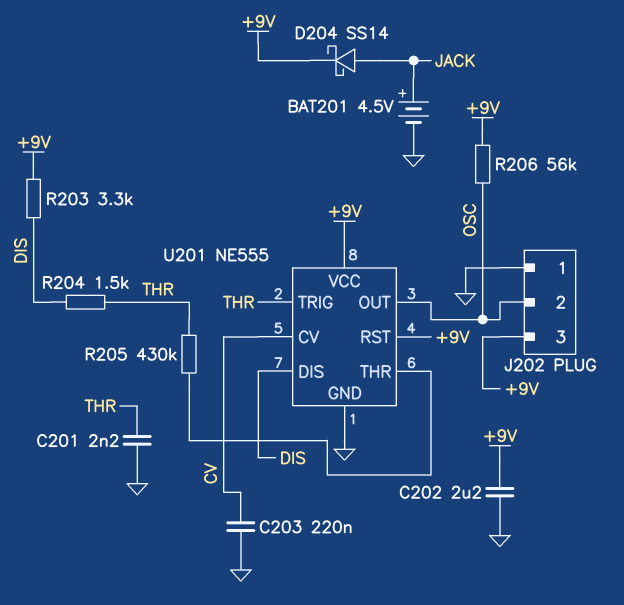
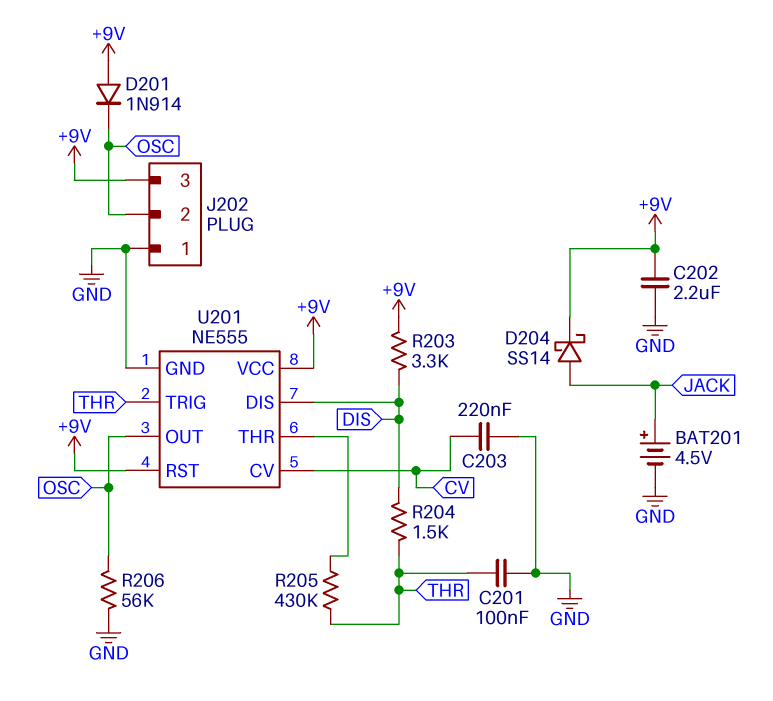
C201: 2.2nF (GND, THR) -> 100nF (GND, THR)
D201: none -> diode 1N914 (A +9V, K OSC)
R206: 56k (+9V, OSC) -> 56k (GND, OSC)

